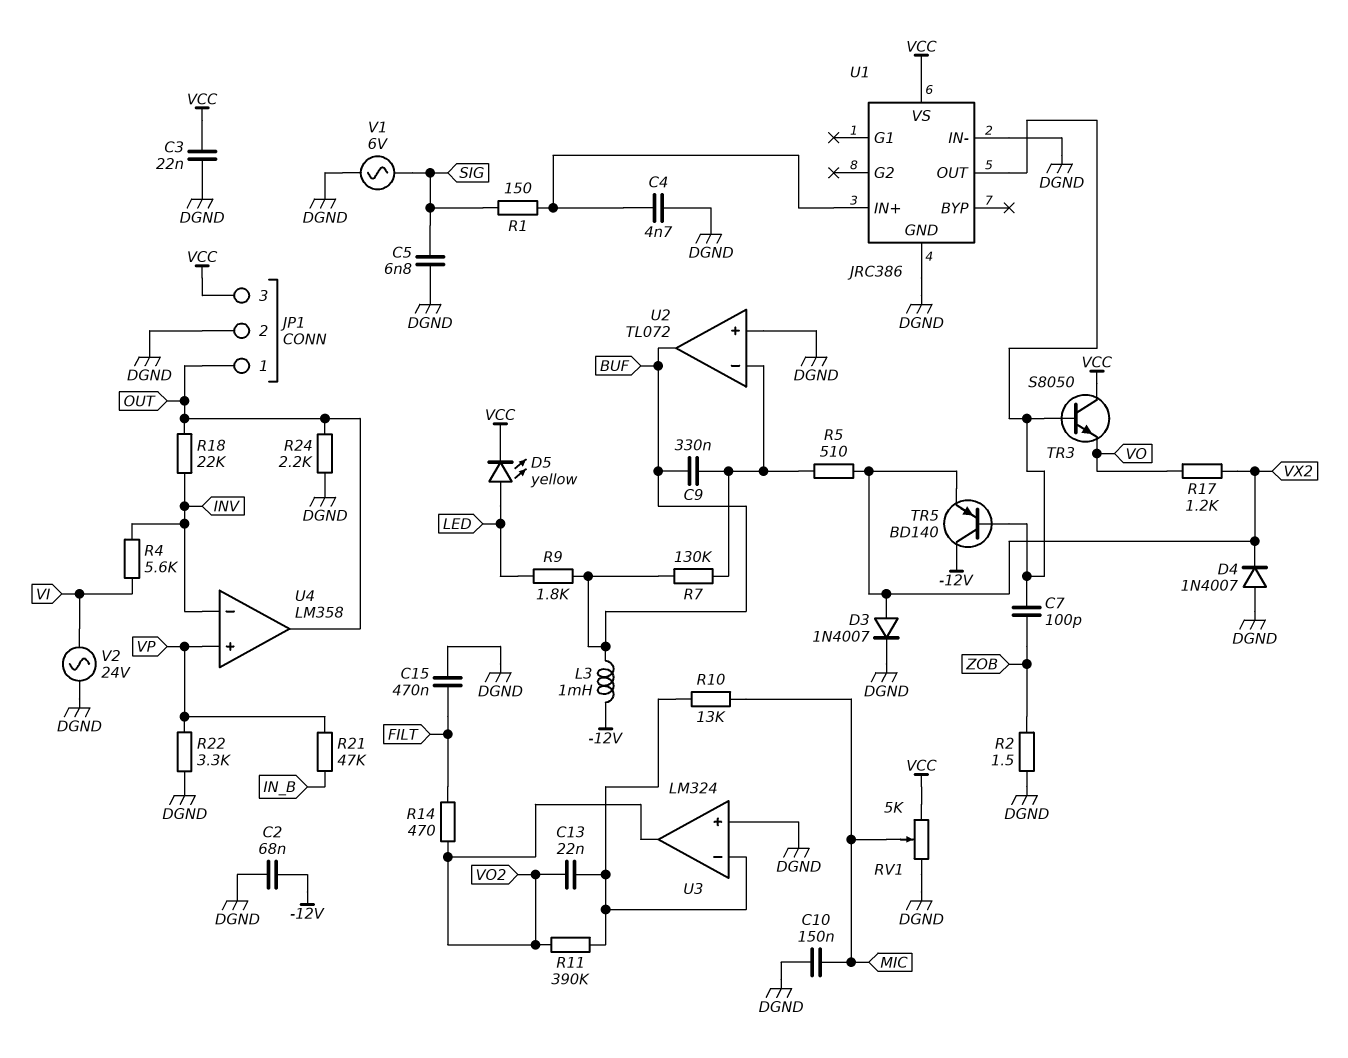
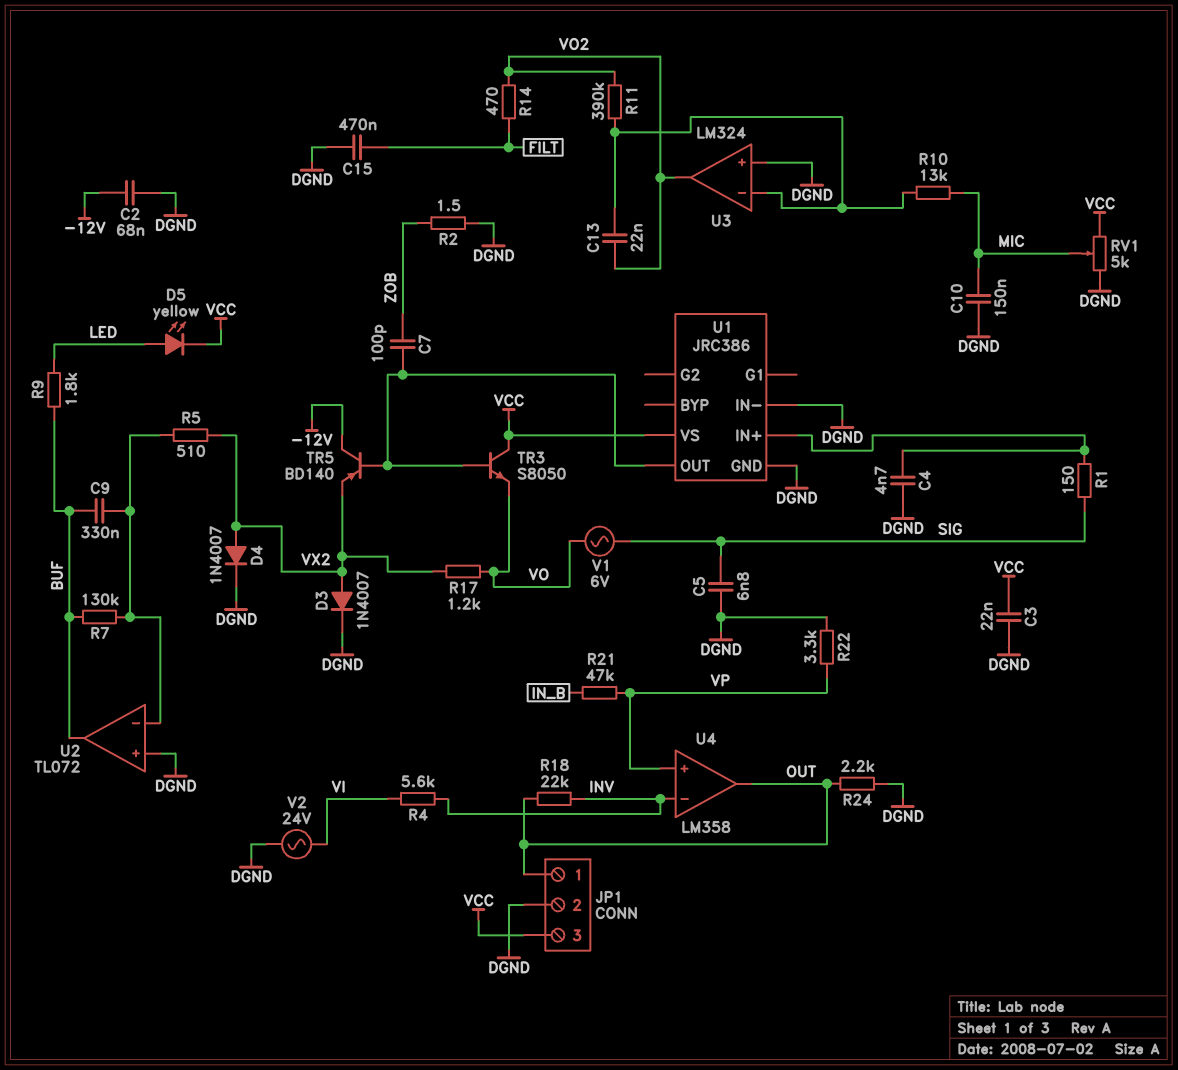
D4: diode 1N4007 (A DGND, K VX2) -> diode 1N4007 (A VX2, K DGND)
L3: 1mH (-12V, BUF) -> none
V1: AC 6V (DGND, SIG) -> AC 6V (SIG, VO)

